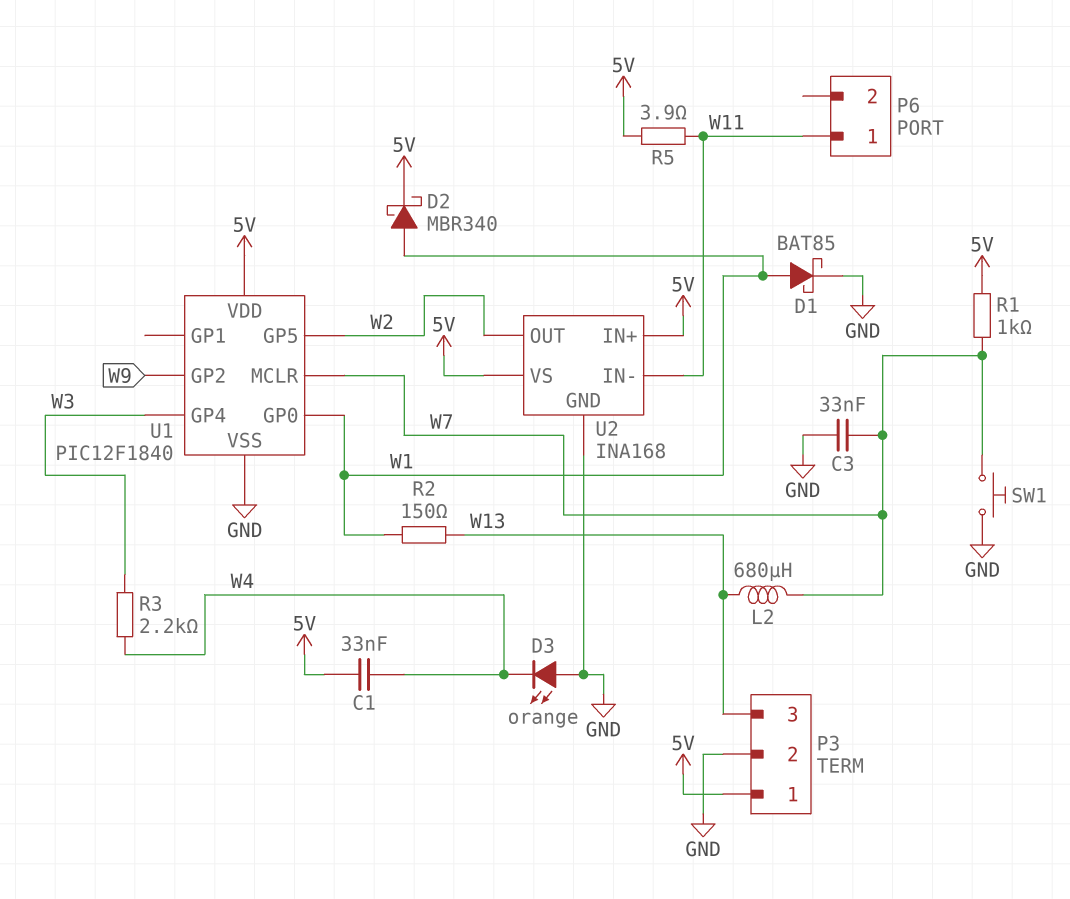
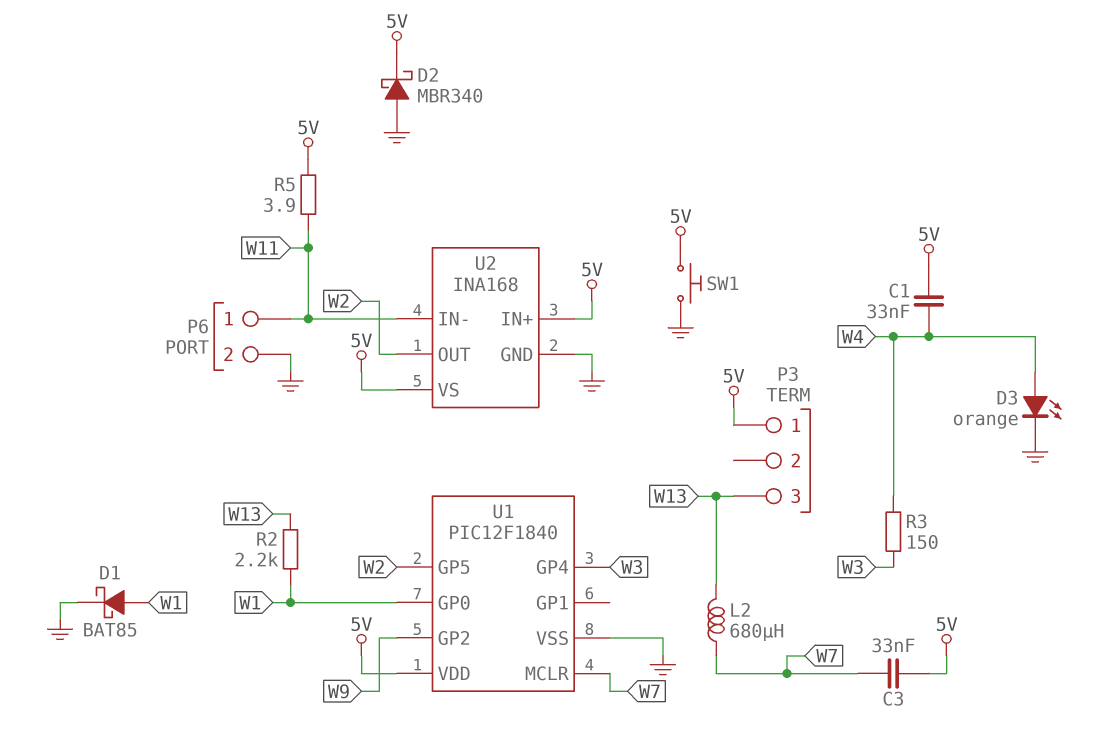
C3: 33nF (GND, W7) -> 33nF (5V, W7)
D2: schottky MBR340 (A W1, K 5V) -> schottky MBR340 (A GND, K 5V)
D3: LED orange (A GND, K W4) -> LED orange (A W4, K GND)
P3 pin 2: GND -> none
P6 pin 2: none -> GND
R1: 1k (5V, W7) -> none
R2: 150 (W1, W13) -> 2.2k (W1, W13)
R3: 2.2k (W3, W4) -> 150 (W3, W4)
SW1: button (GND, W7) -> button (5V, GND)

